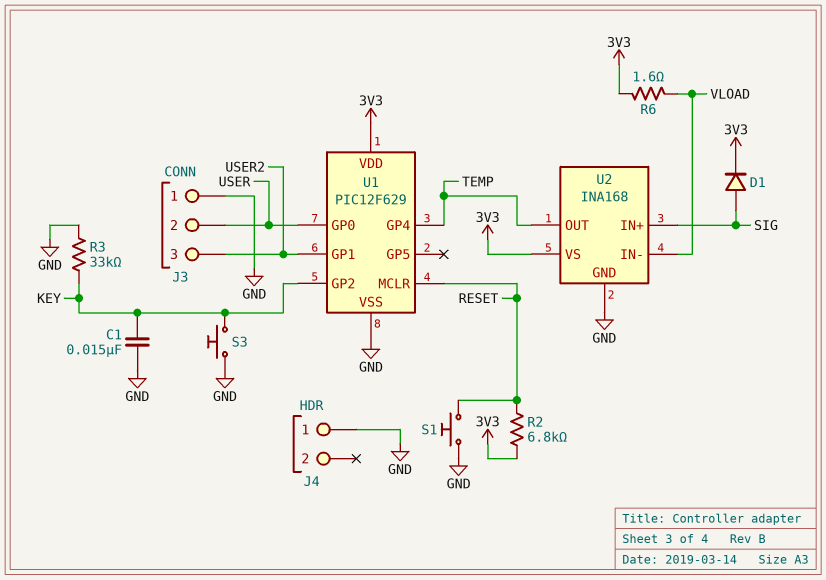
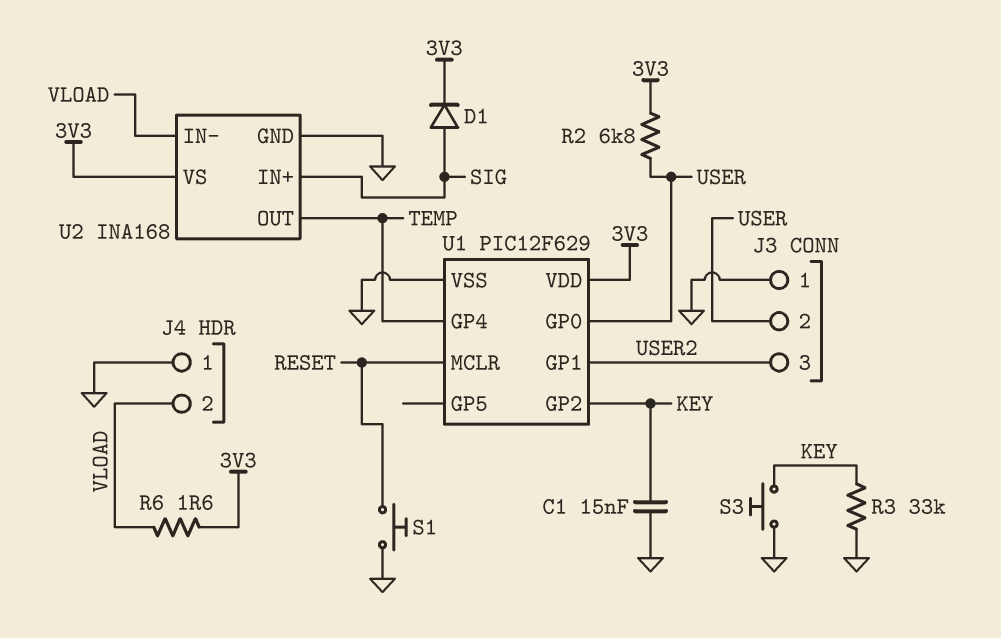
J4 pin 2: none -> VLOAD
R2: 6.8k (3V3, RESET) -> 6.8k (3V3, USER)

